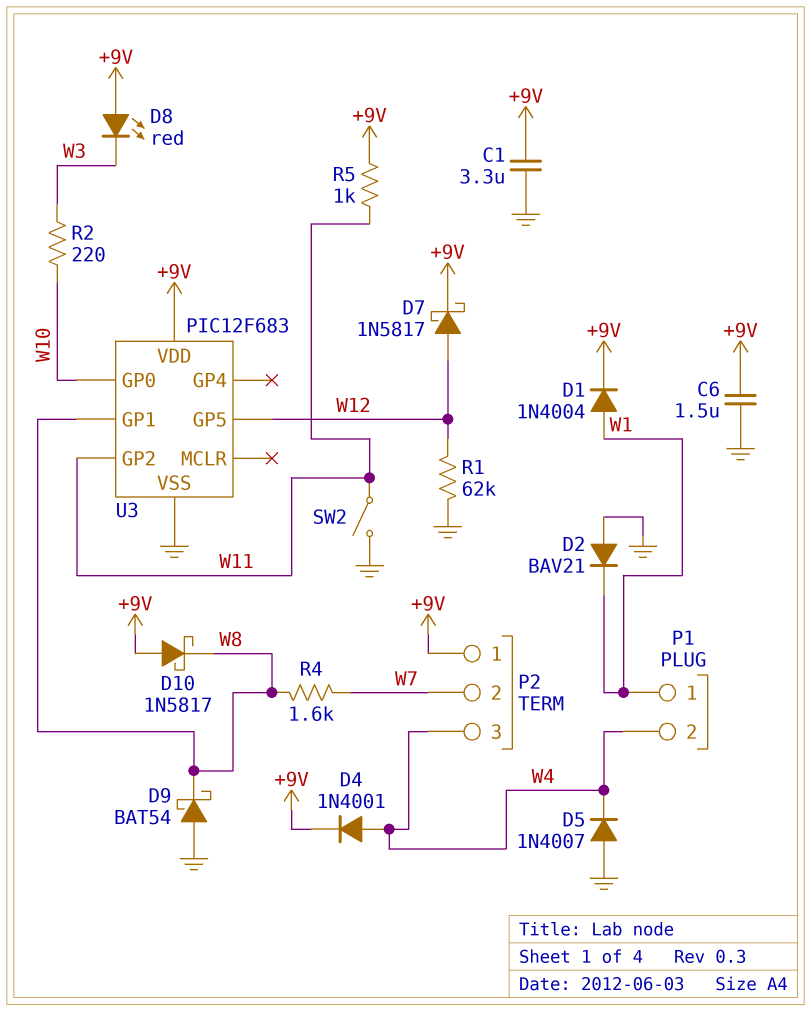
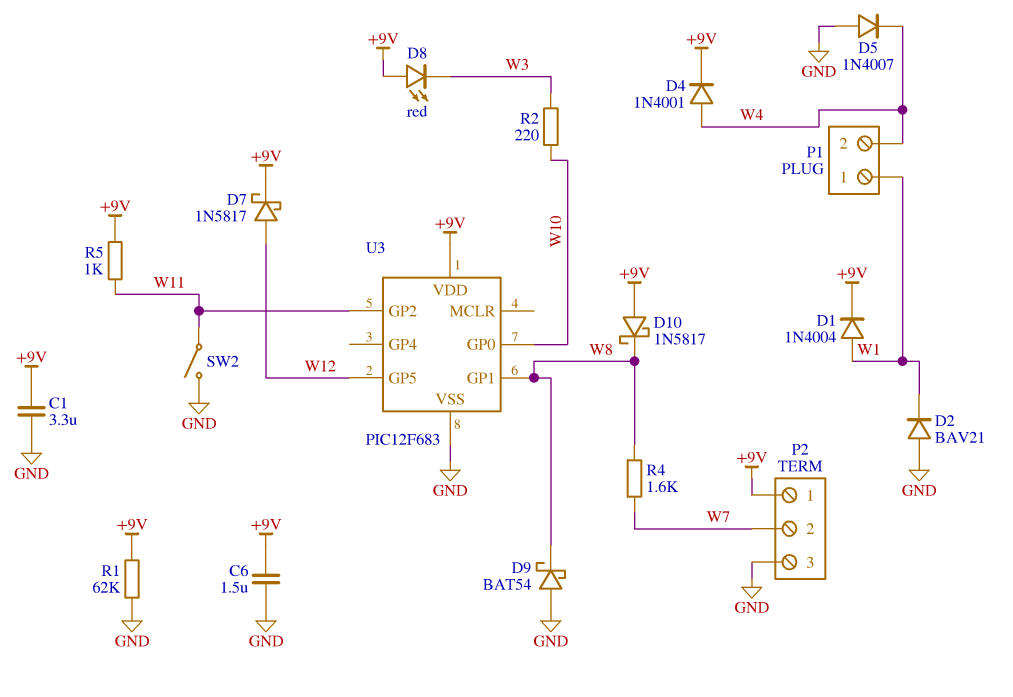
P2 pin 3: W4 -> GND
R1: 62k (GND, W12) -> 62k (+9V, GND)

